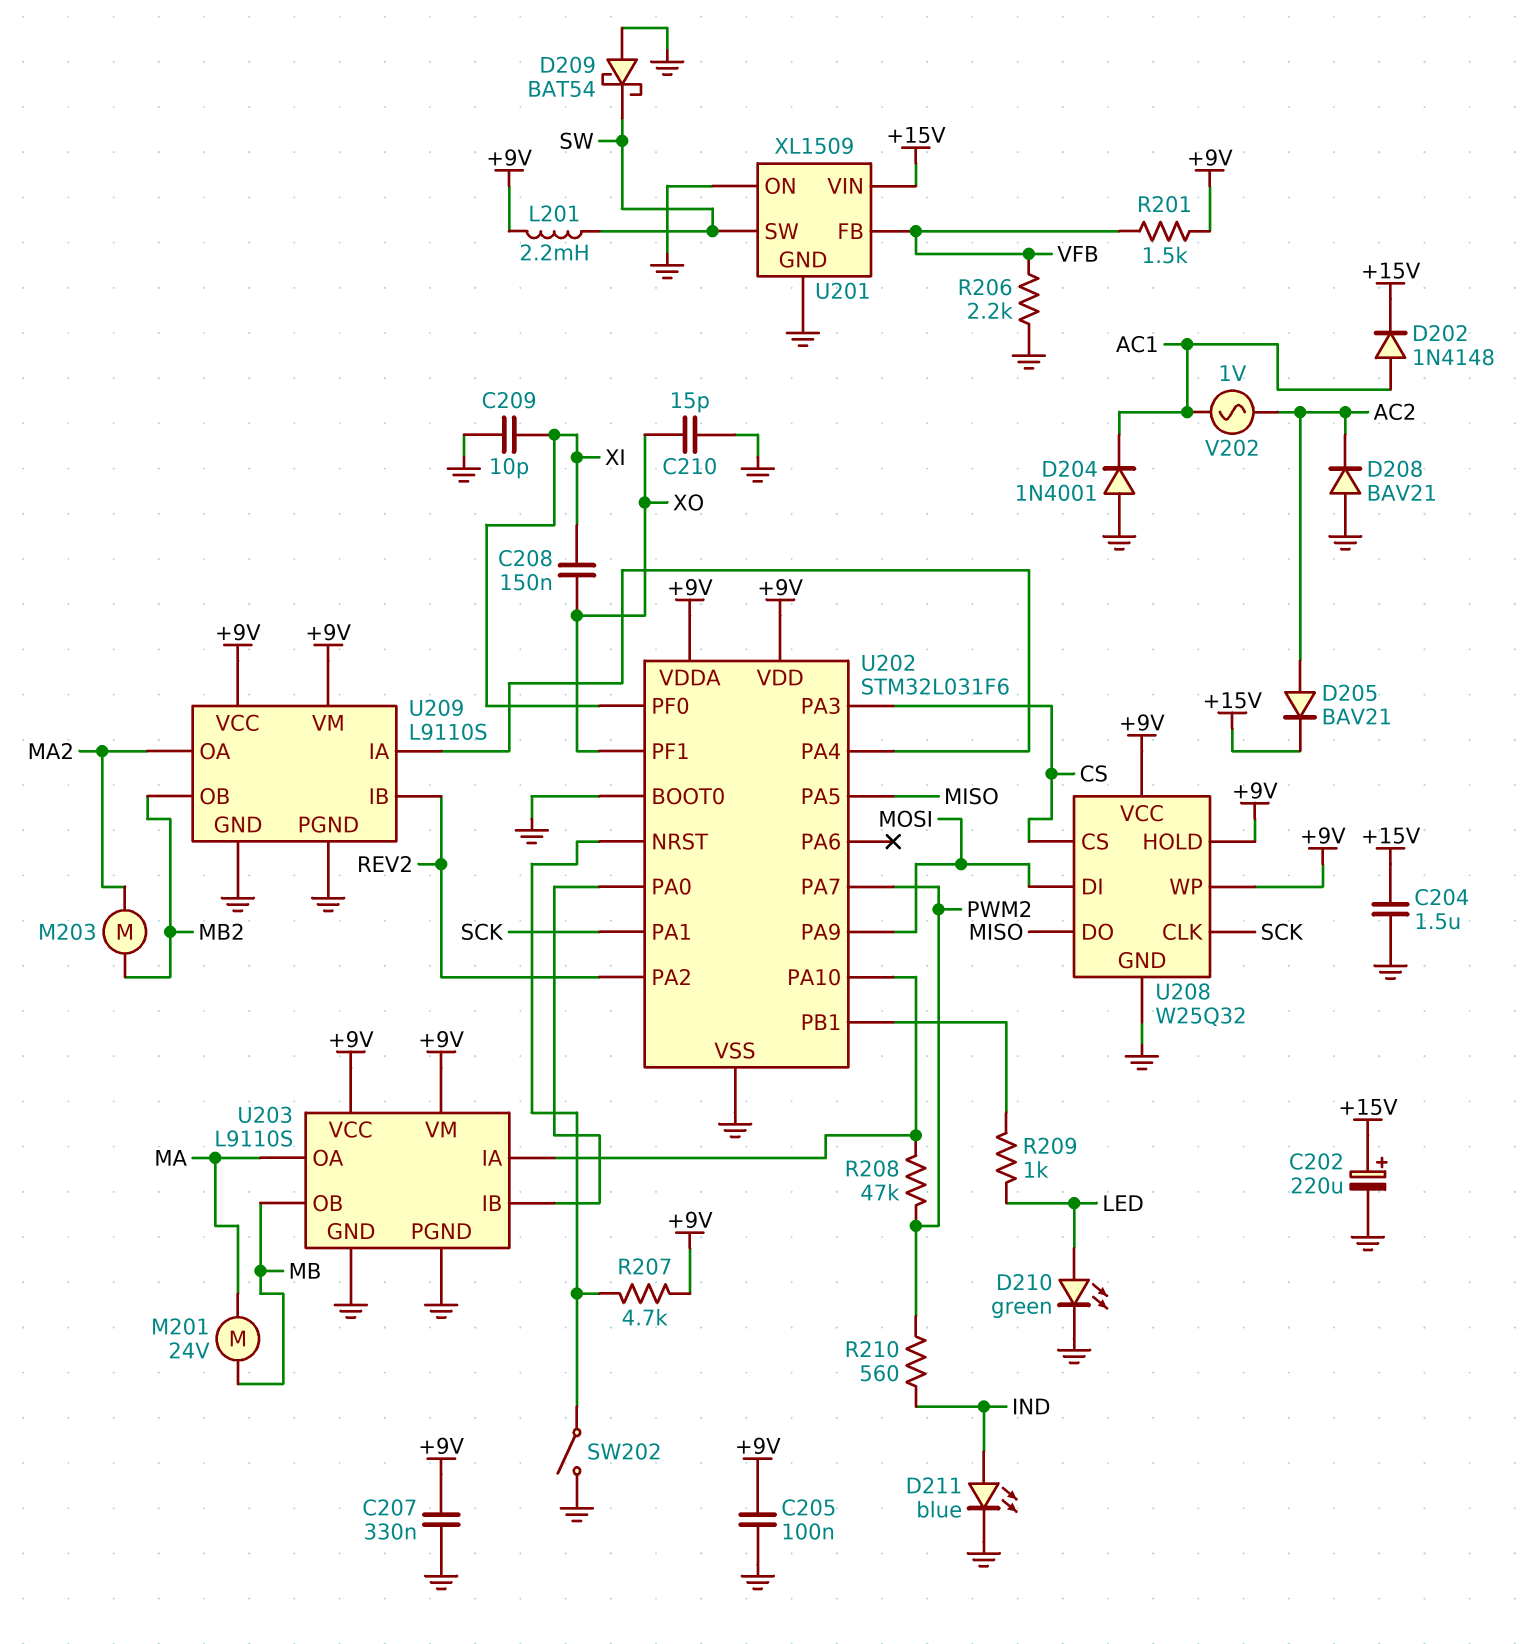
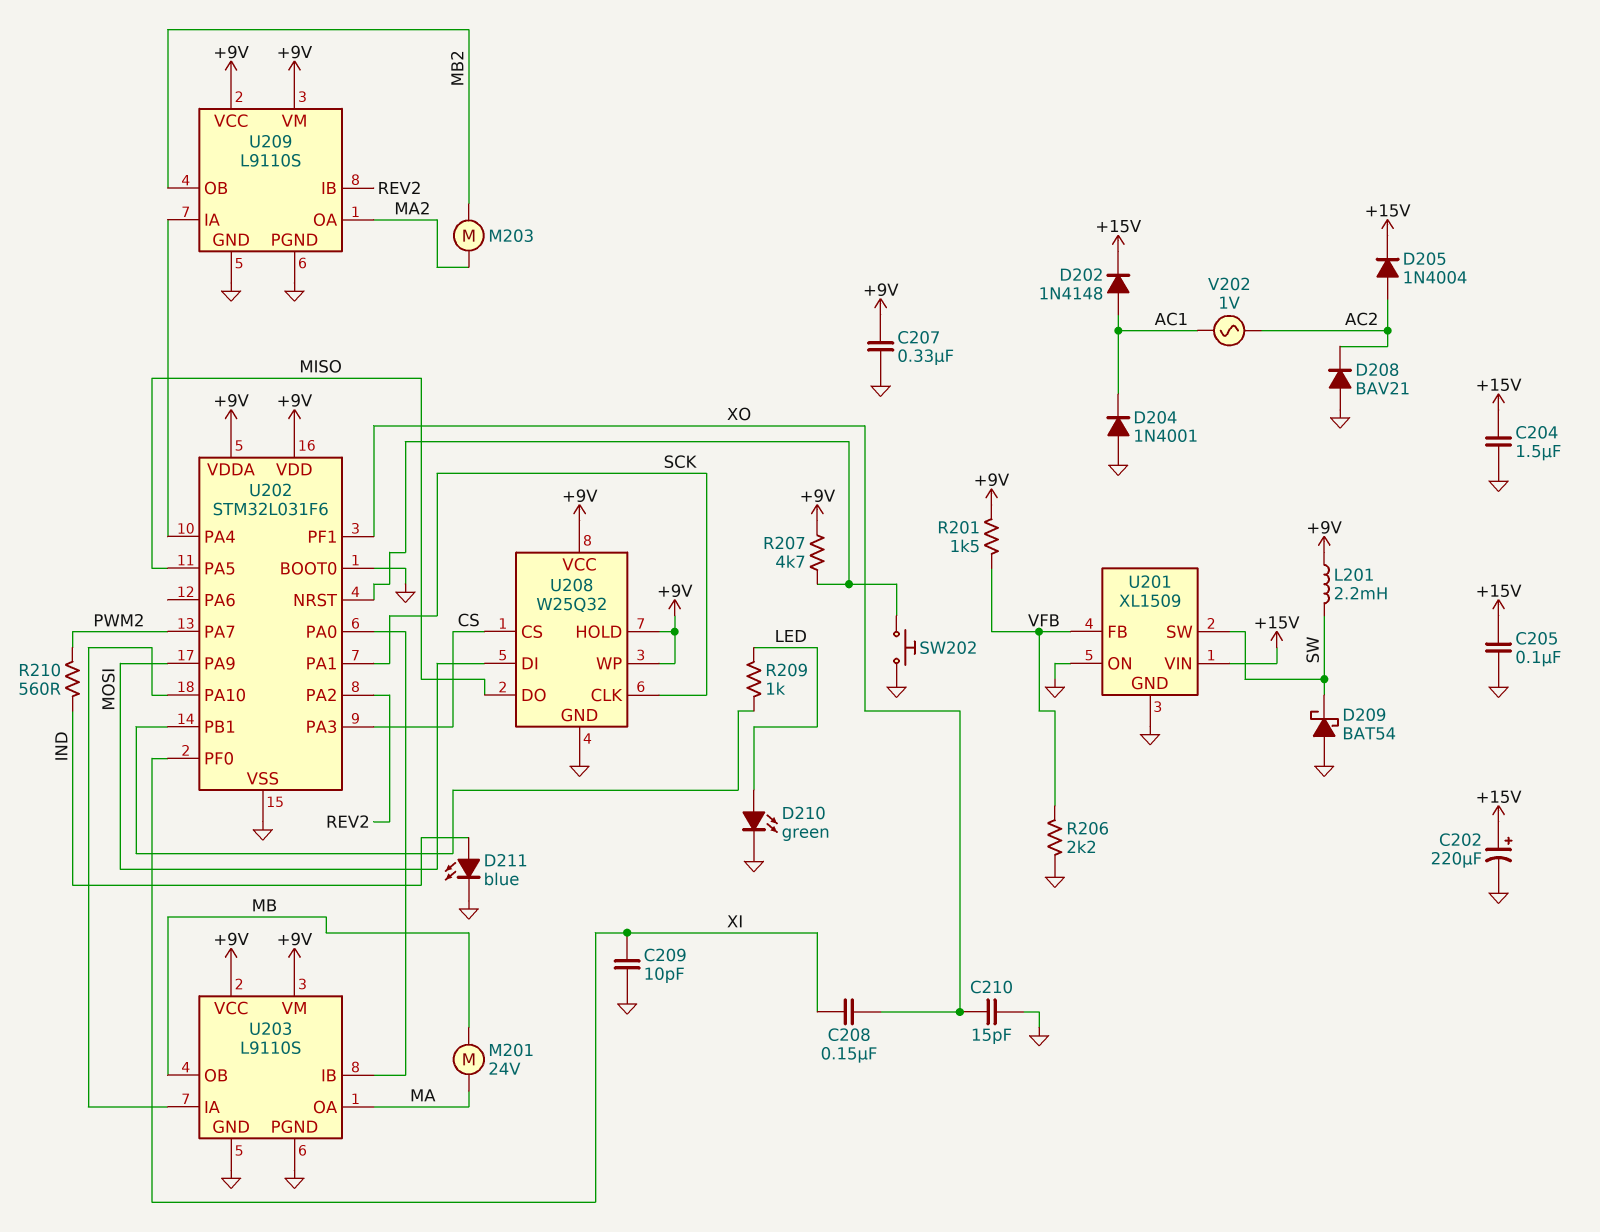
C205: 100nF (+9V, GND) -> 100nF (+15V, GND)
D205: diode BAV21 (A AC2, K +15V) -> diode 1N4004 (A AC2, K +15V)
R208: 47k (PWM2, U202/PA10) -> none
SW202: switch (GND, U202/NRST) -> button (GND, U202/NRST)

